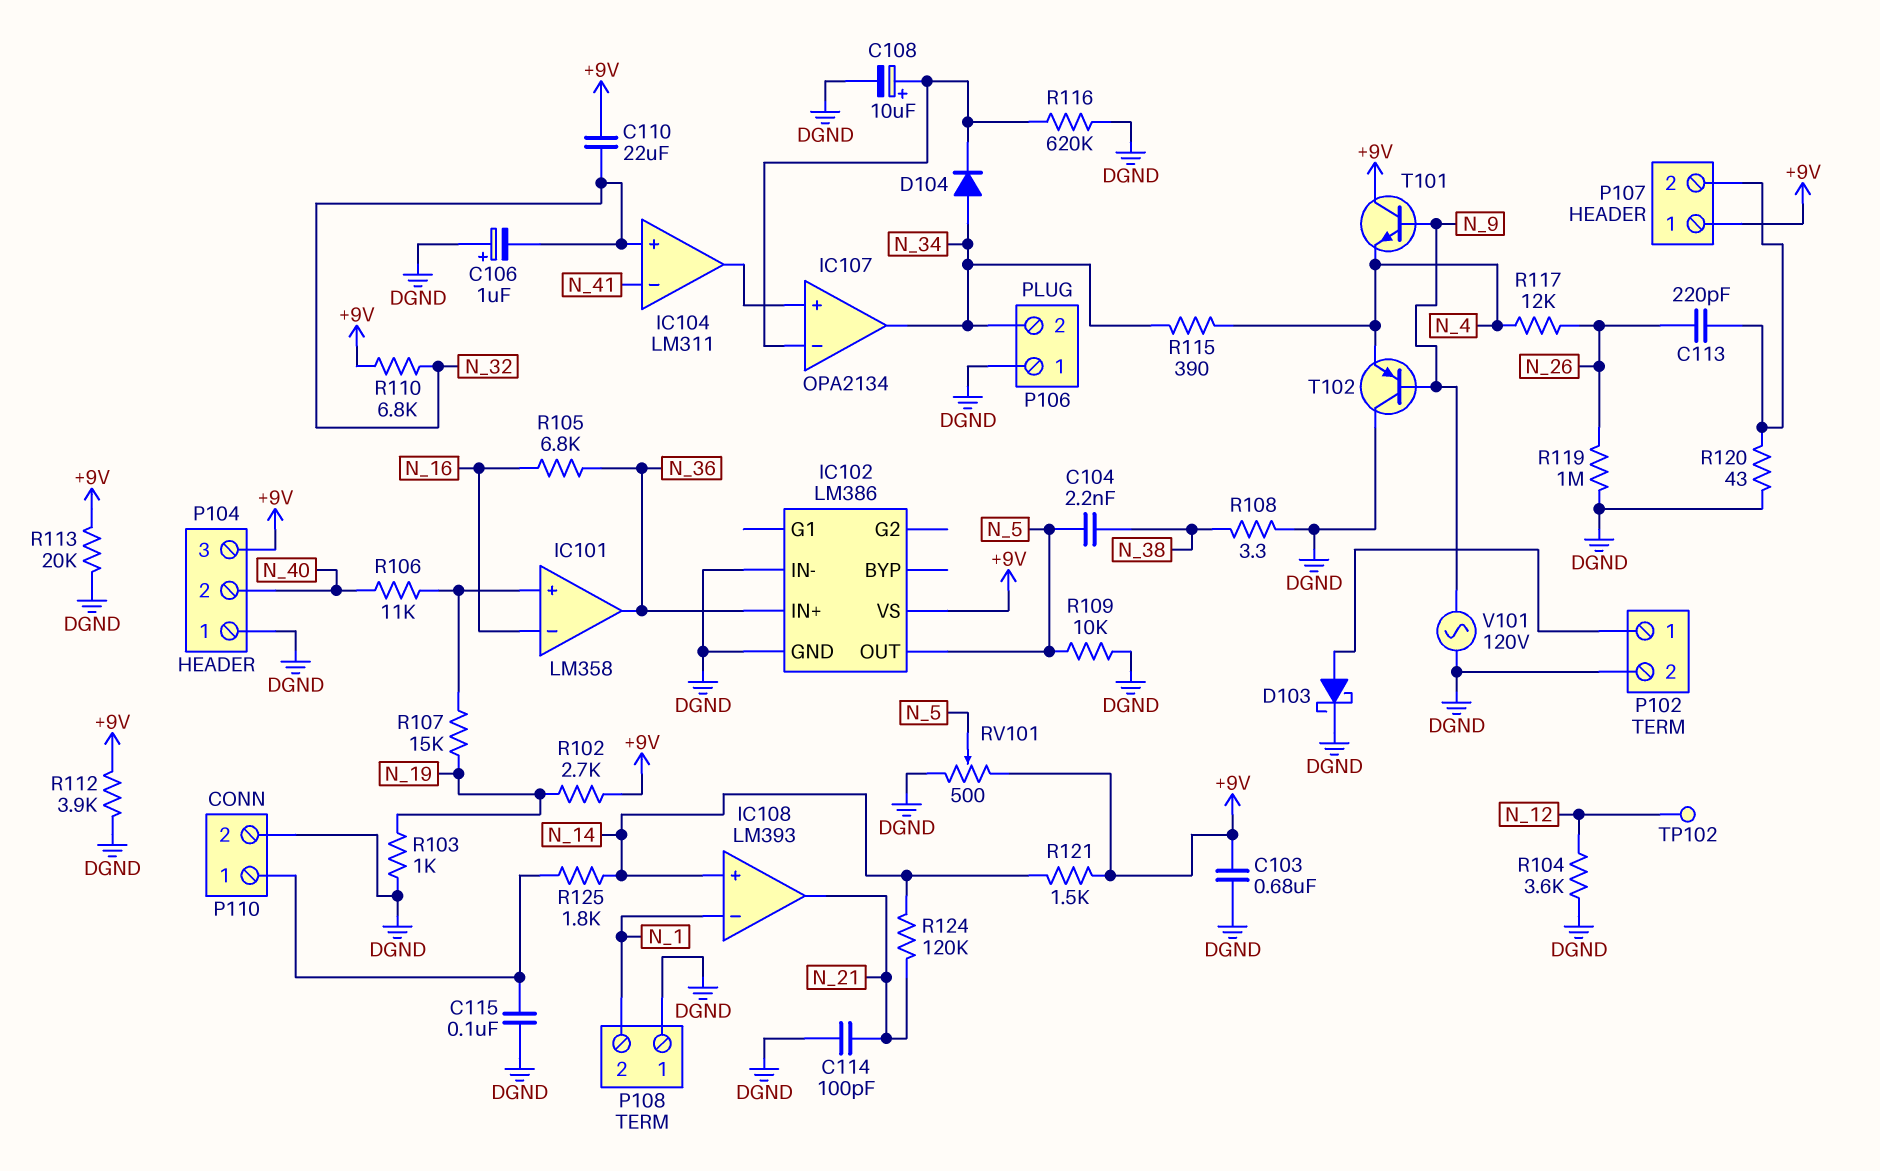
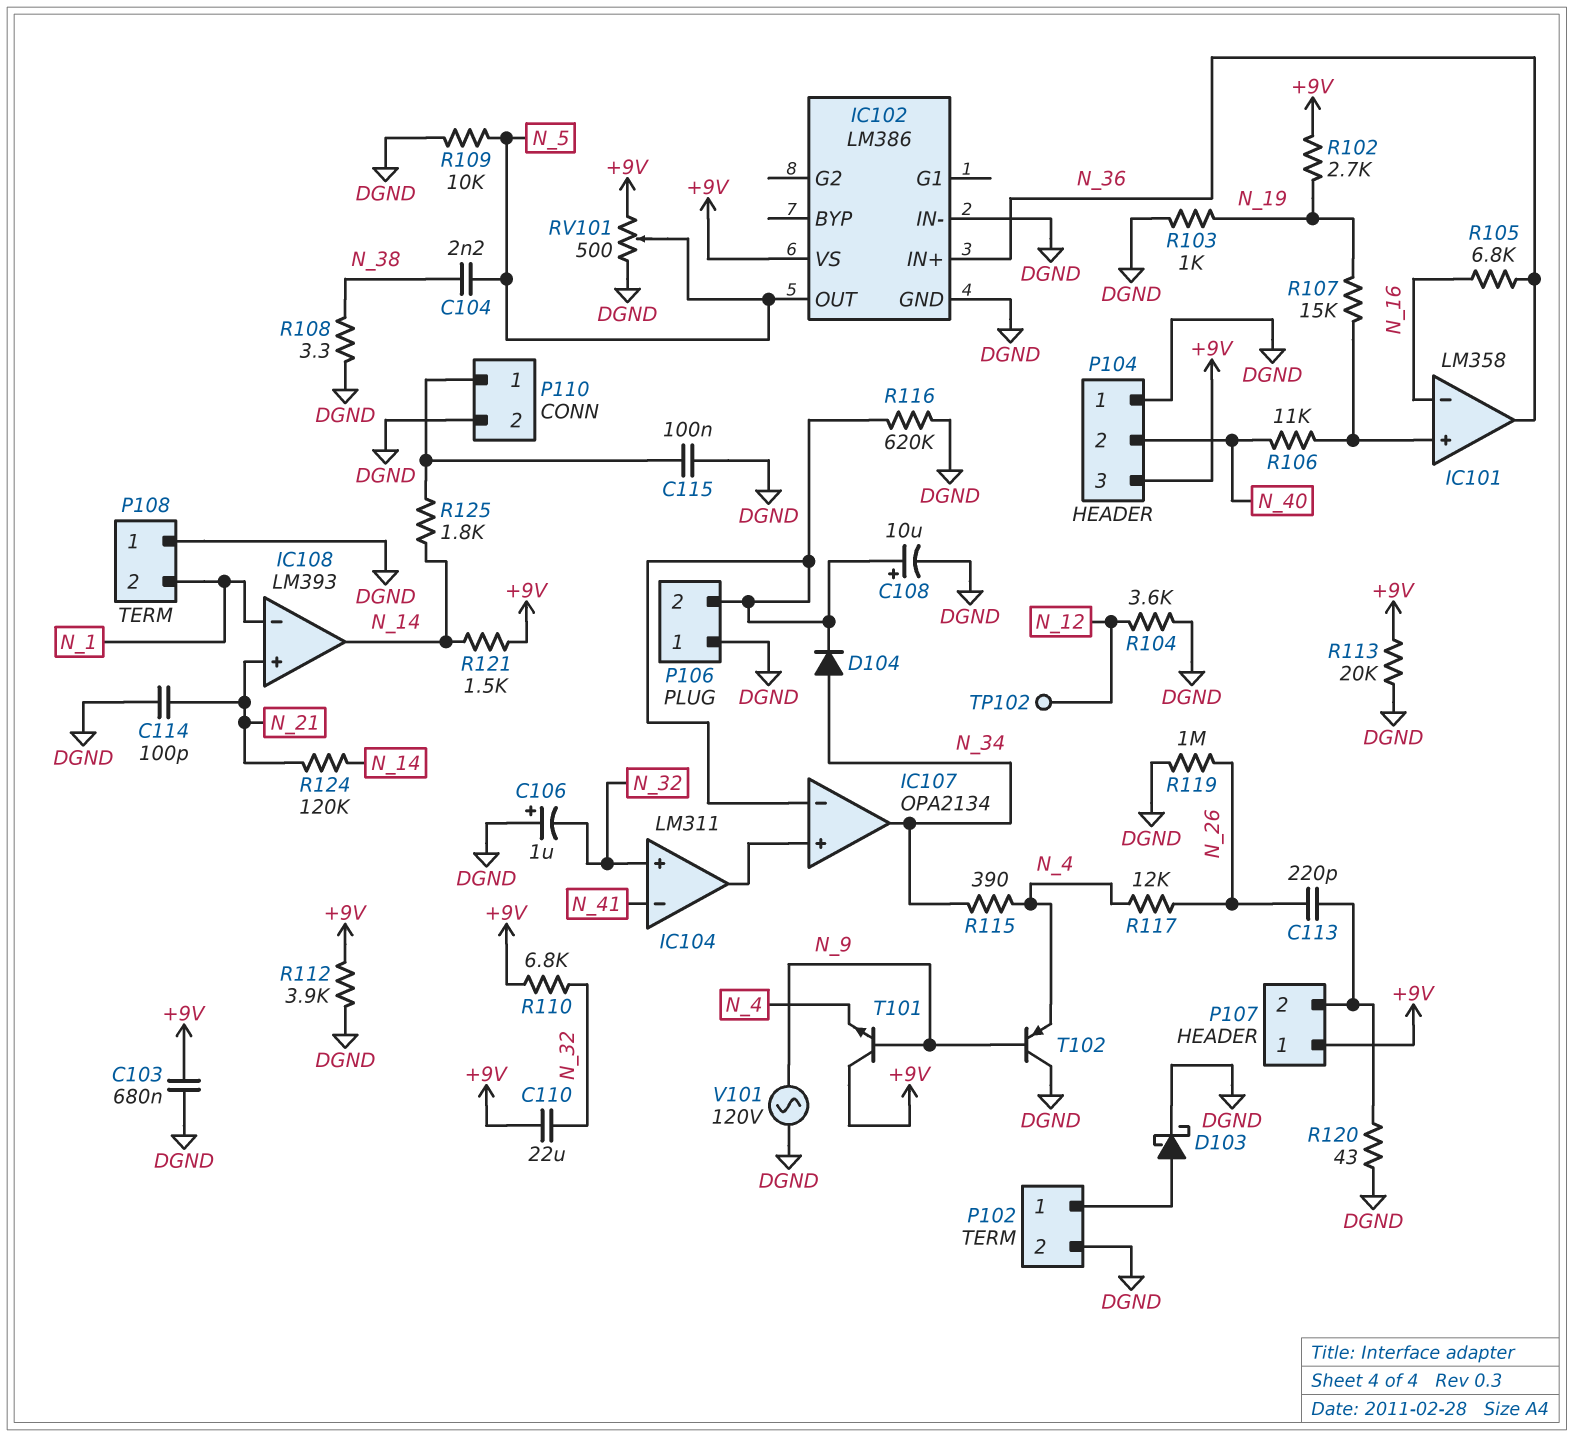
IC108 pin in+: N_14 -> N_21
IC108 pin out: N_21 -> N_14
P106 pin 2: N_34 -> IC107/in-

